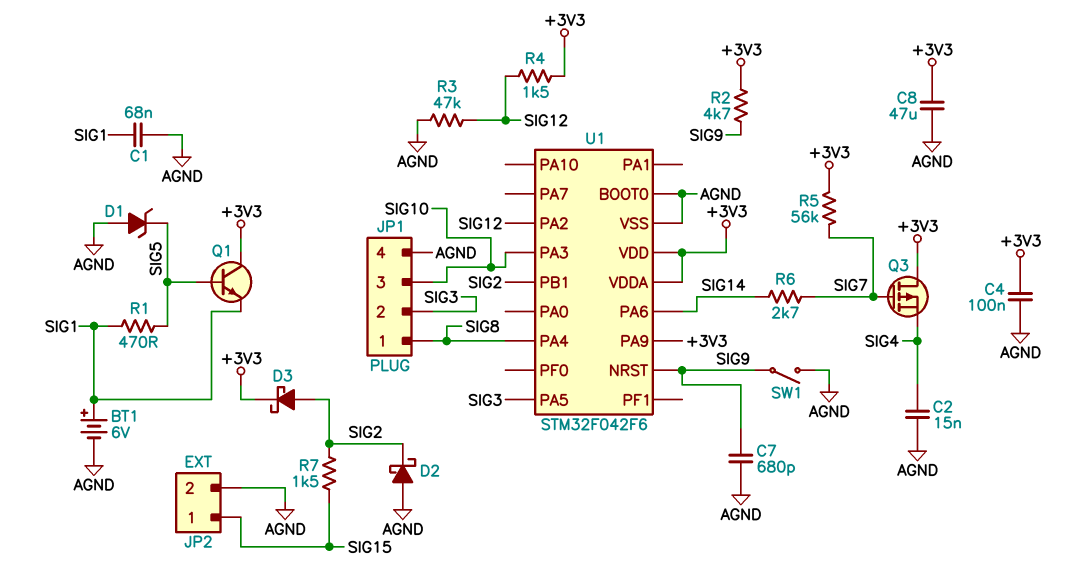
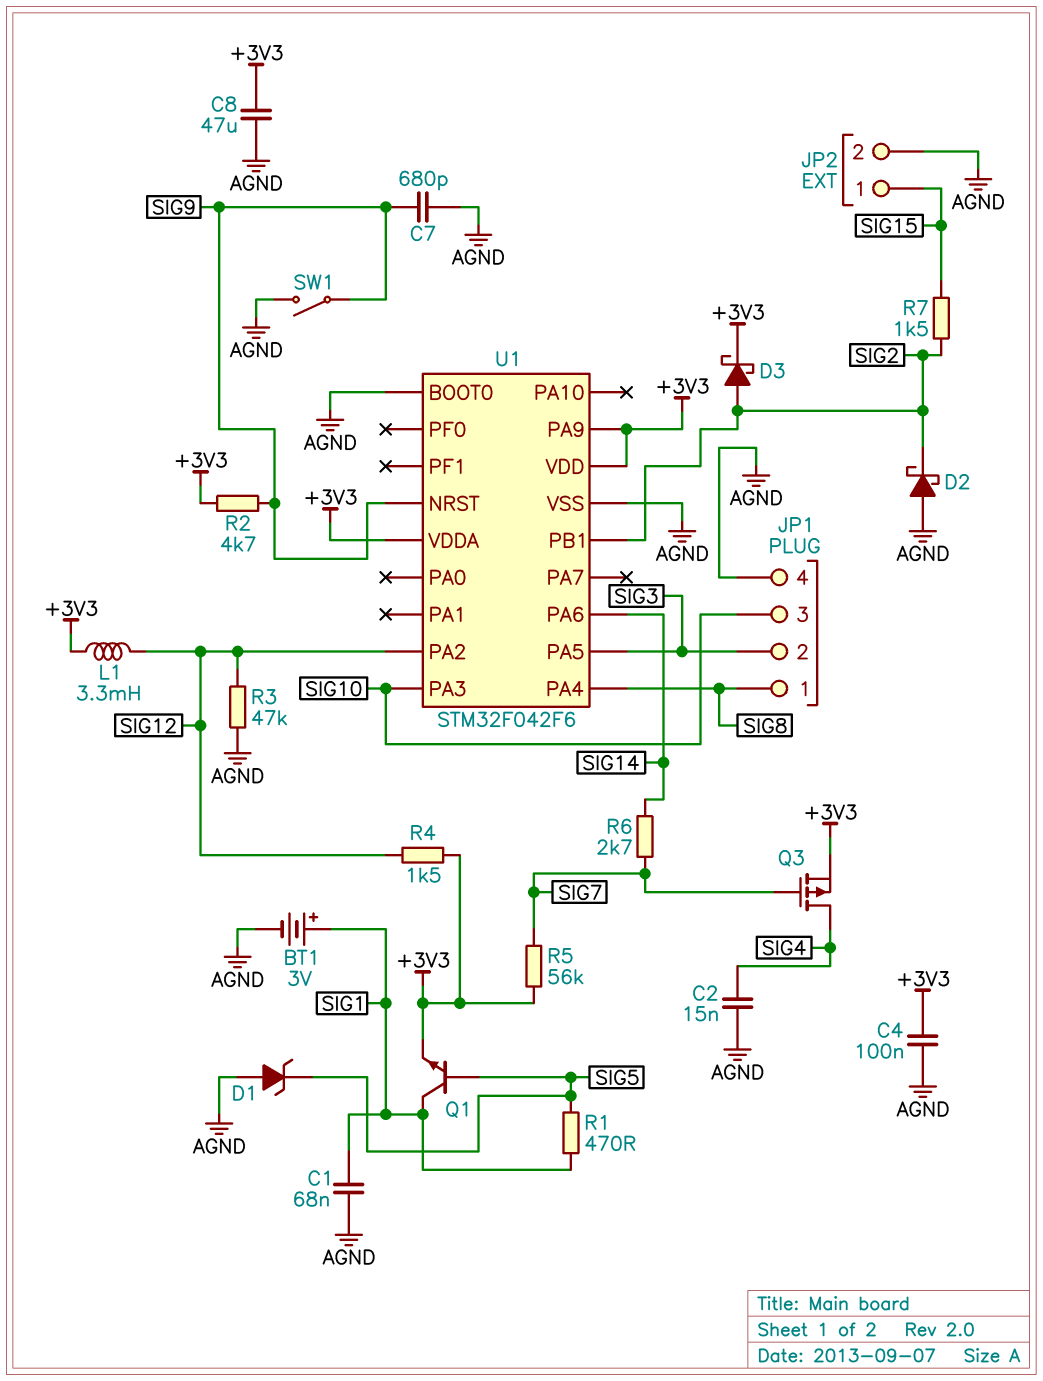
BT1: 6V (plus SIG1, minus AGND) -> 3V (plus SIG1, minus AGND)
L1: none -> 3.3mH (+3V3, SIG12)
Q1: NPN (B SIG5, C +3V3, E SIG1) -> NPN (B SIG5, C SIG1, E +3V3)
Q3: PMOS (G SIG7, D +3V3, S SIG4) -> PMOS (G SIG7, D SIG4, S +3V3)

